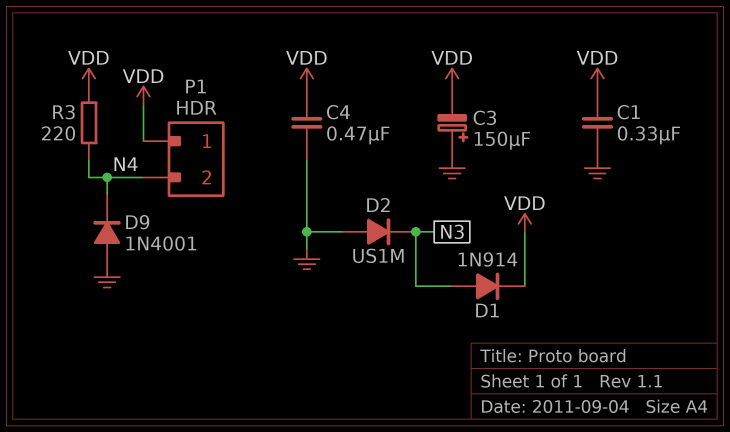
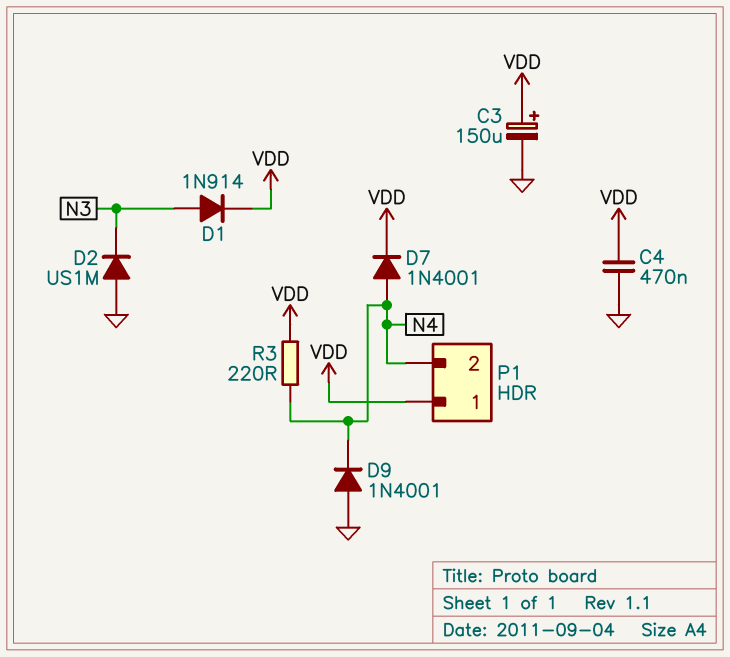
C1: 330nF (GND, VDD) -> none
C3: 150uF (plus GND, minus VDD) -> 150uF (plus VDD, minus GND)
D7: none -> diode 1N4001 (A N4, K VDD)

